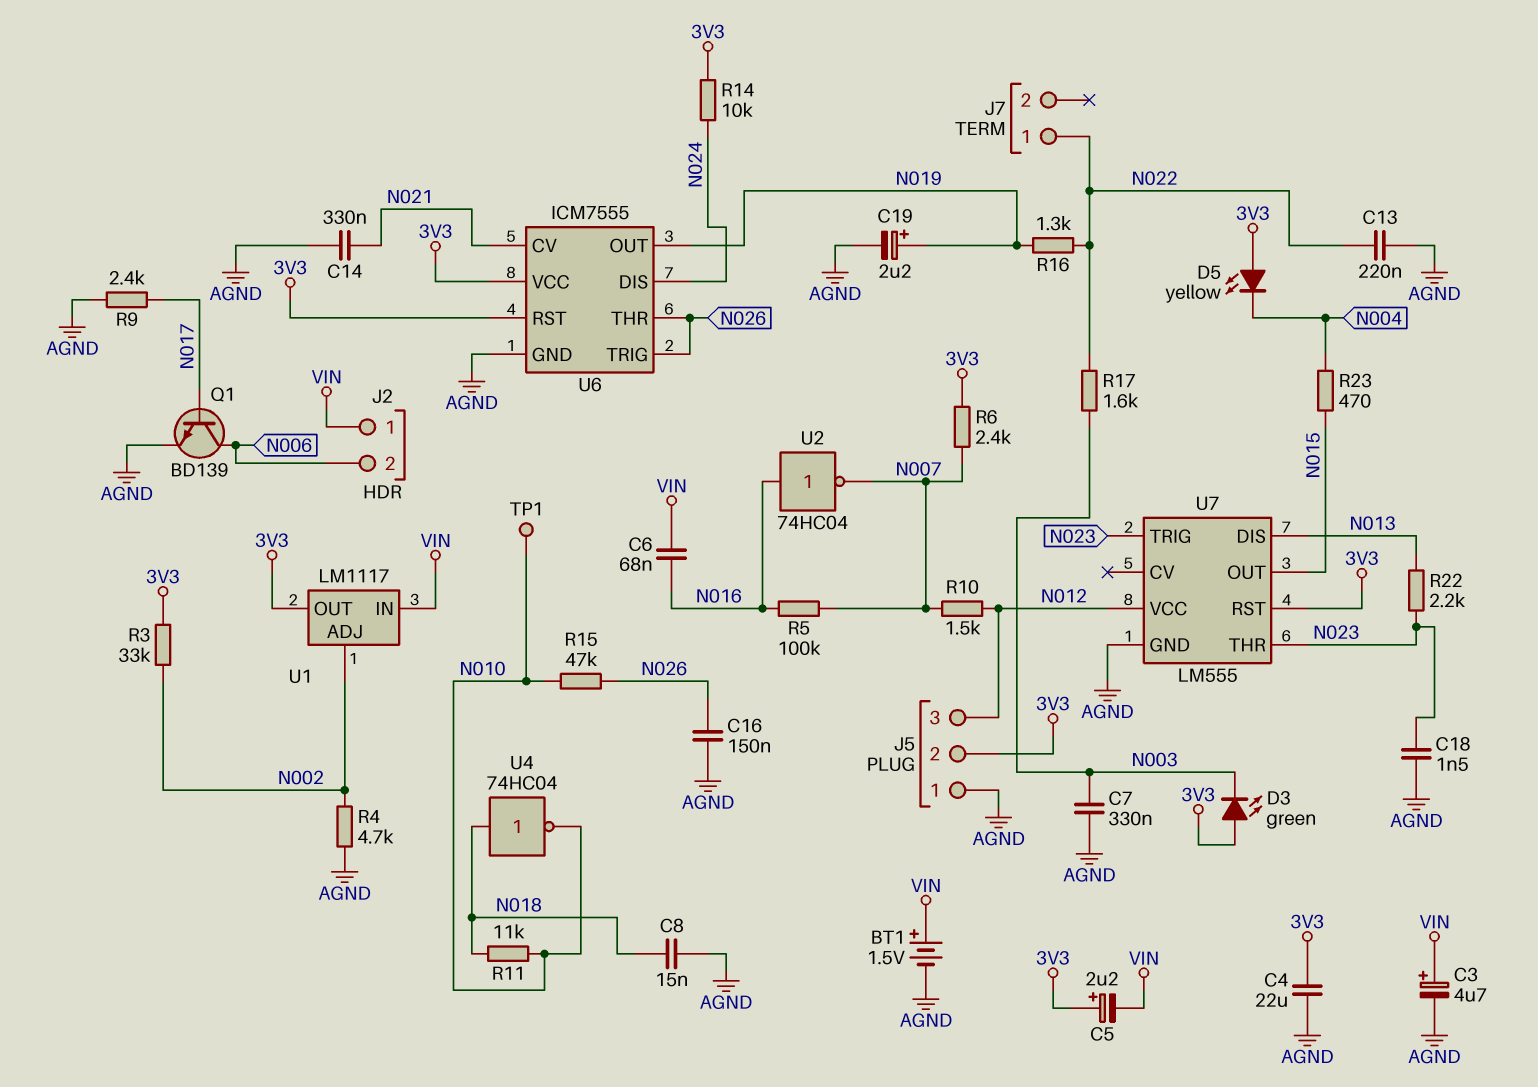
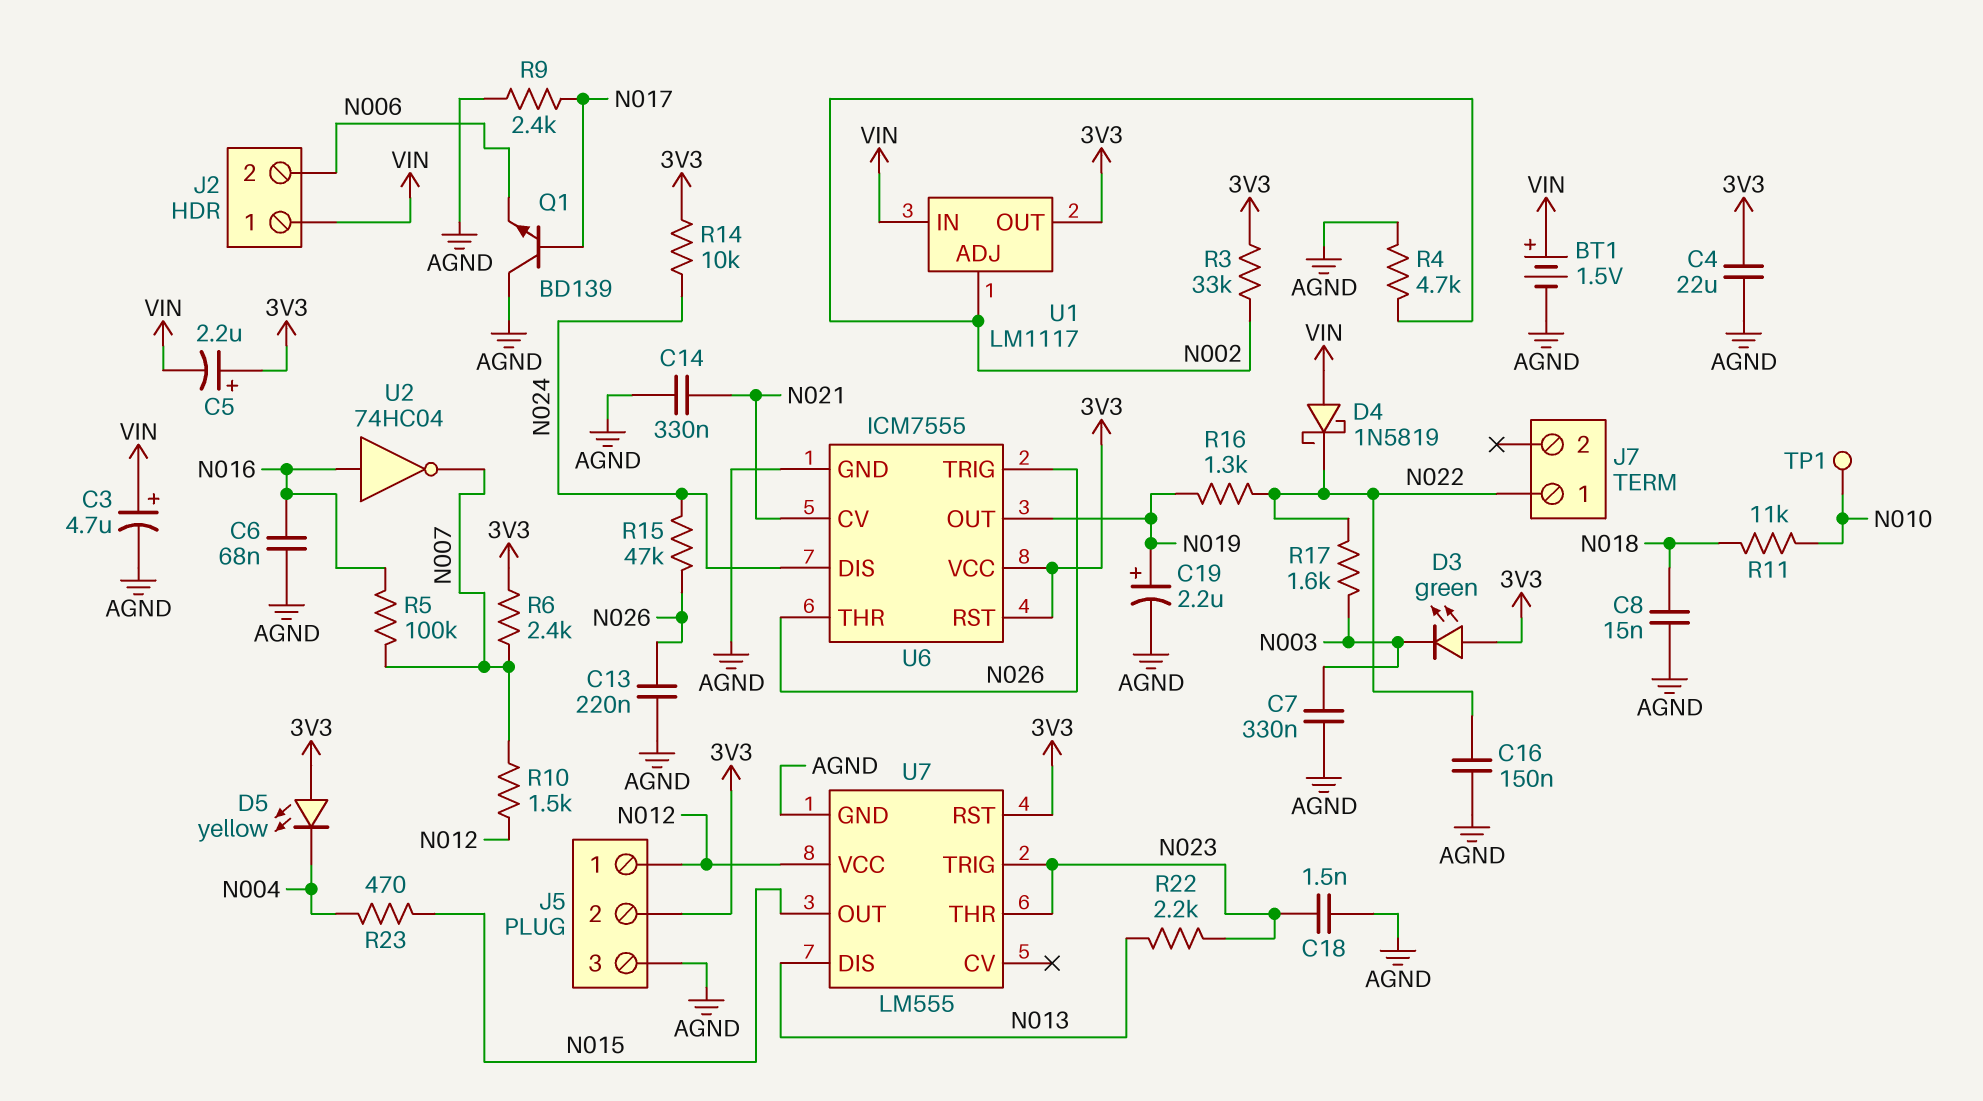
C6: 68nF (N016, VIN) -> 68nF (AGND, N016)
C13: 220nF (AGND, N022) -> 220nF (AGND, N026)
C16: 150nF (AGND, N026) -> 150nF (AGND, N022)
D4: none -> schottky 1N5819 (A VIN, K N022)
J5 pin 1: AGND -> N012
J5 pin 3: N012 -> AGND
Q1: NPN BD139 (B N017, C N006, E AGND) -> NPN BD139 (B N017, C AGND, E N006)
R15: 47k (N010, N026) -> 47k (N024, N026)
U4: NOT 74HC04 (in N018, out N010) -> none

